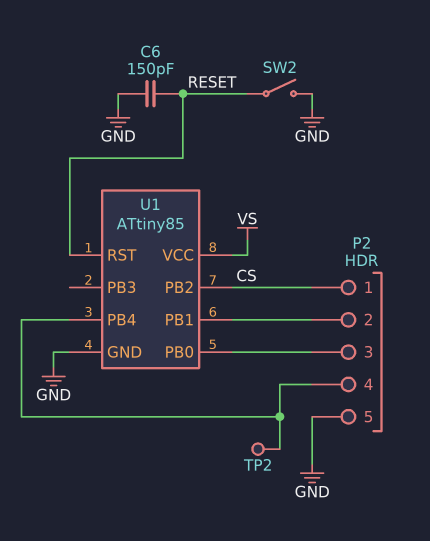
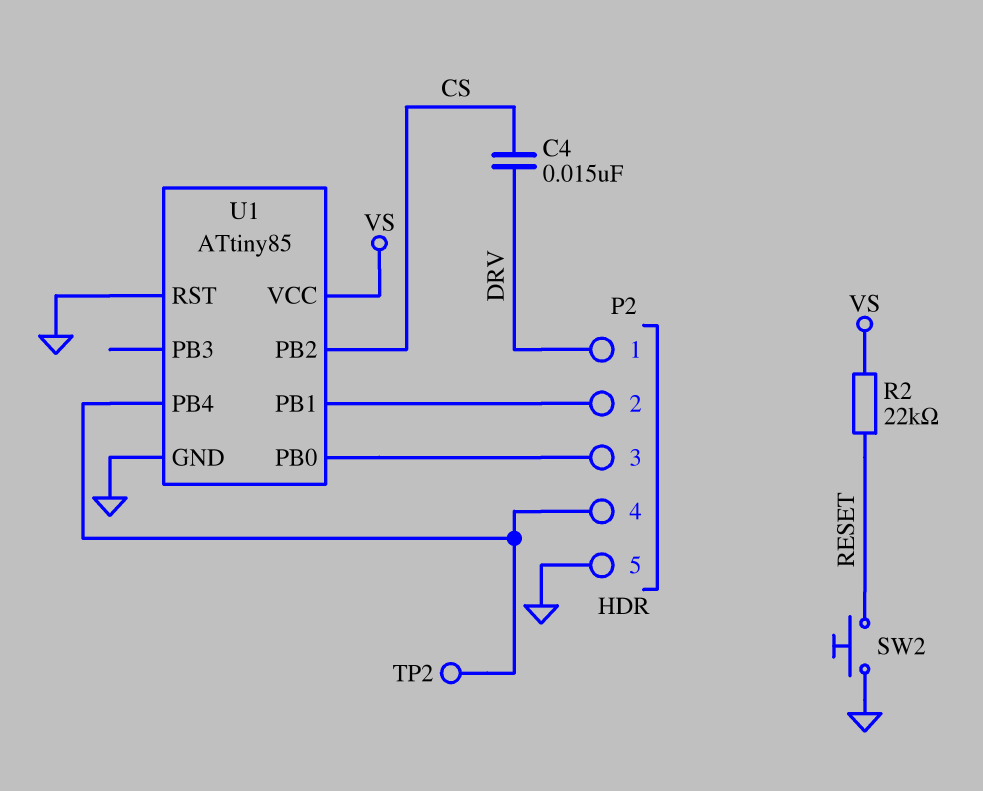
C4: none -> 15nF (CS, DRV)
C6: 150pF (GND, RESET) -> none
P2 pin 1: CS -> DRV
R2: none -> 22k (RESET, VS)
SW2: switch (GND, RESET) -> button (GND, RESET)
U1 pin RST: RESET -> GND

